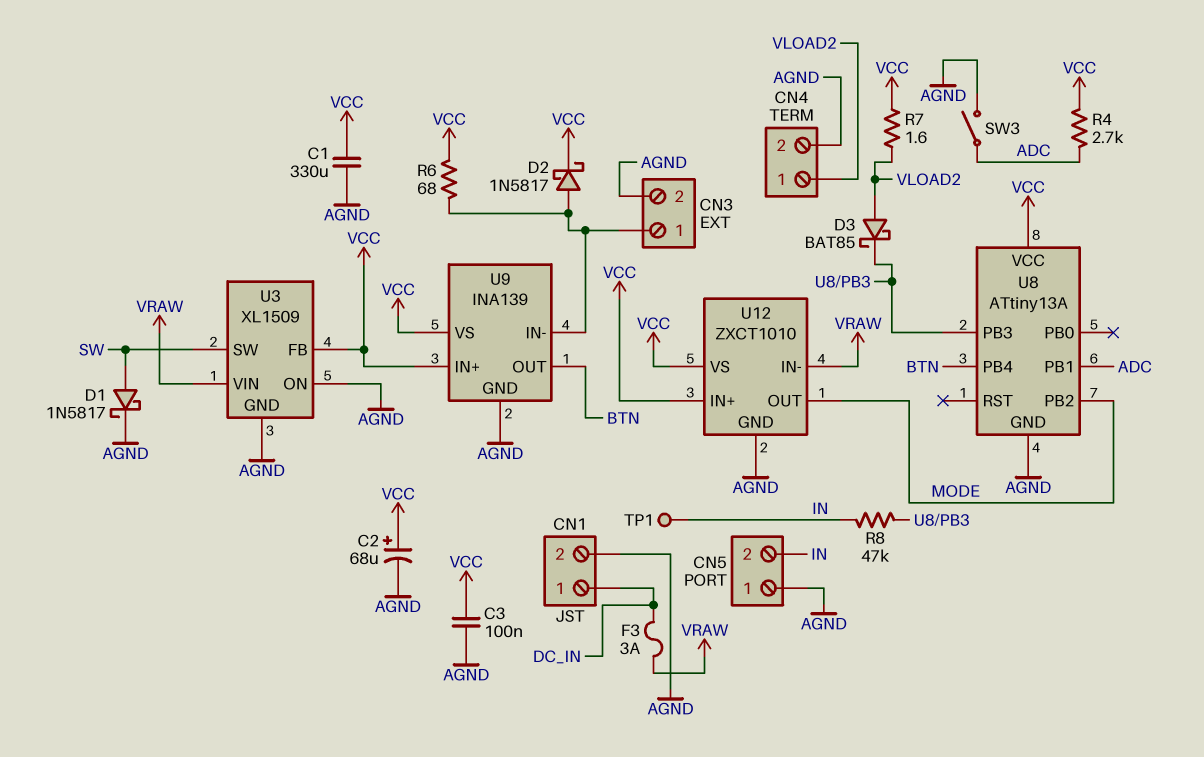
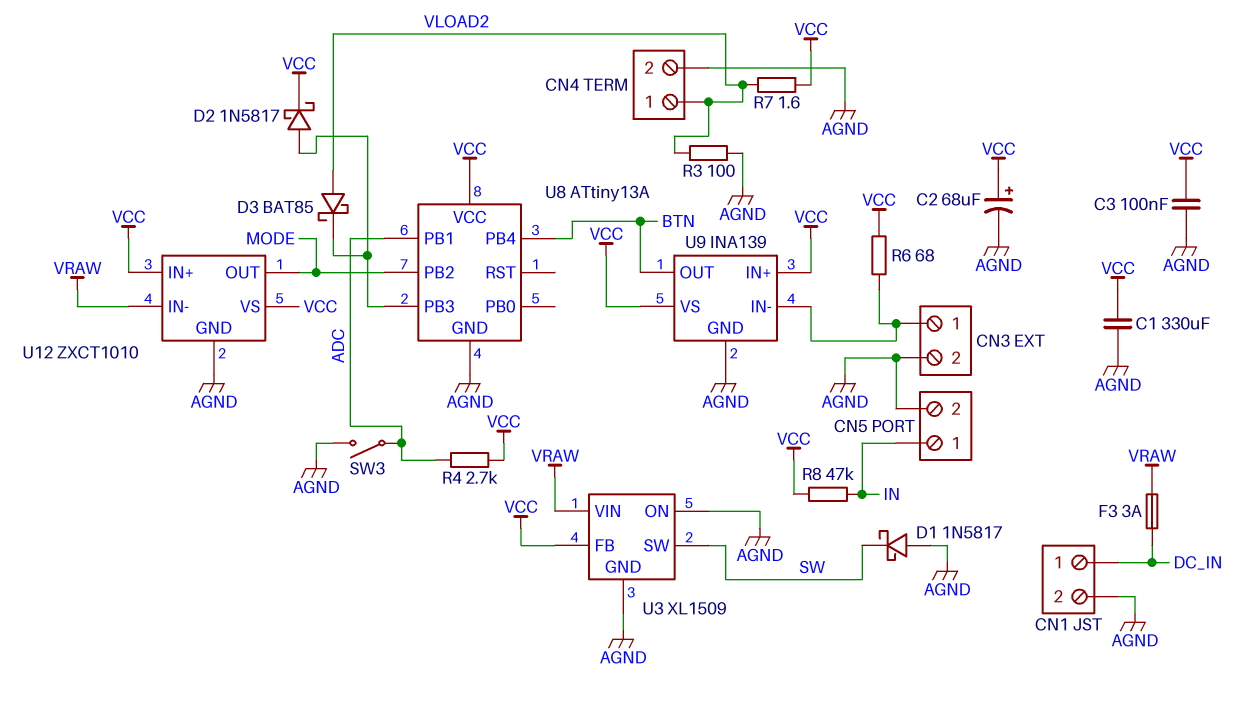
CN5 pin 1: AGND -> IN
CN5 pin 2: IN -> AGND
D1: schottky 1N5817 (A SW, K AGND) -> schottky 1N5817 (A AGND, K SW)
D2: schottky 1N5817 (A CN3/1, K VCC) -> schottky 1N5817 (A U8/PB3, K VCC)
R3: none -> 100 (AGND, VLOAD2)
R8: 47k (IN, U8/PB3) -> 47k (IN, VCC)
TP1: test point (IN) -> none

